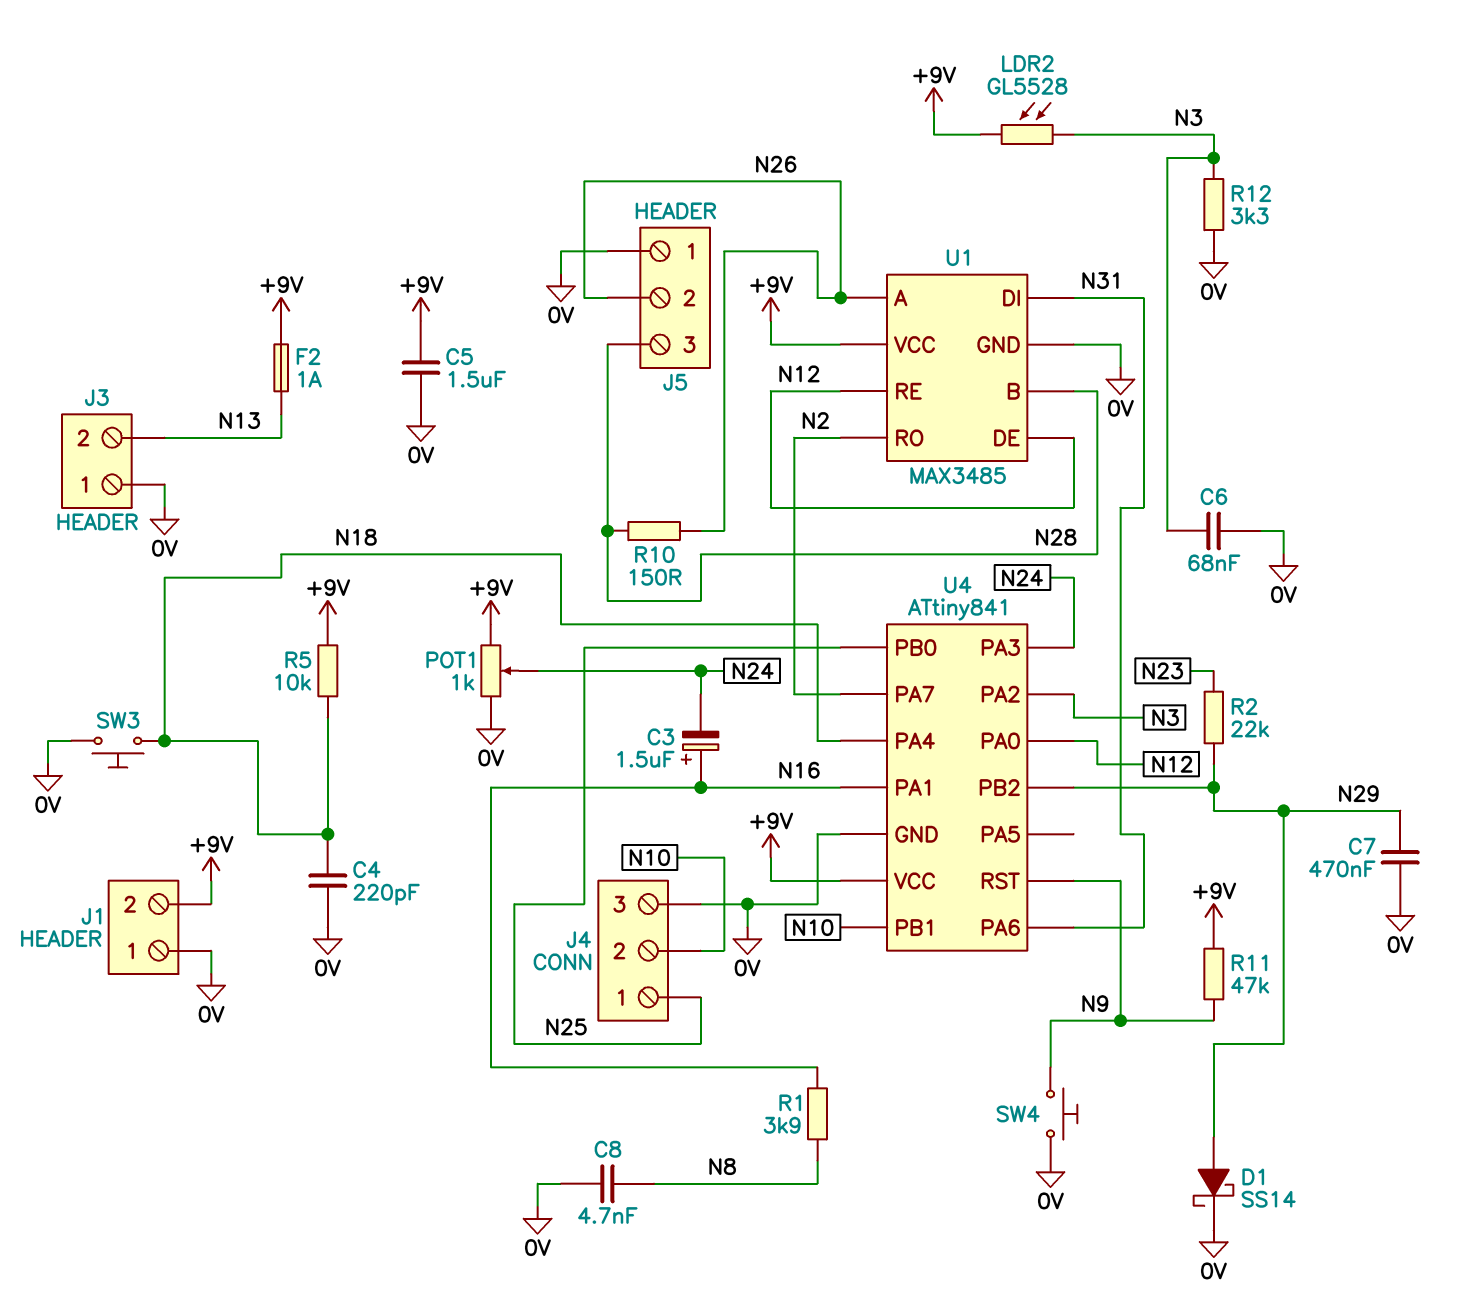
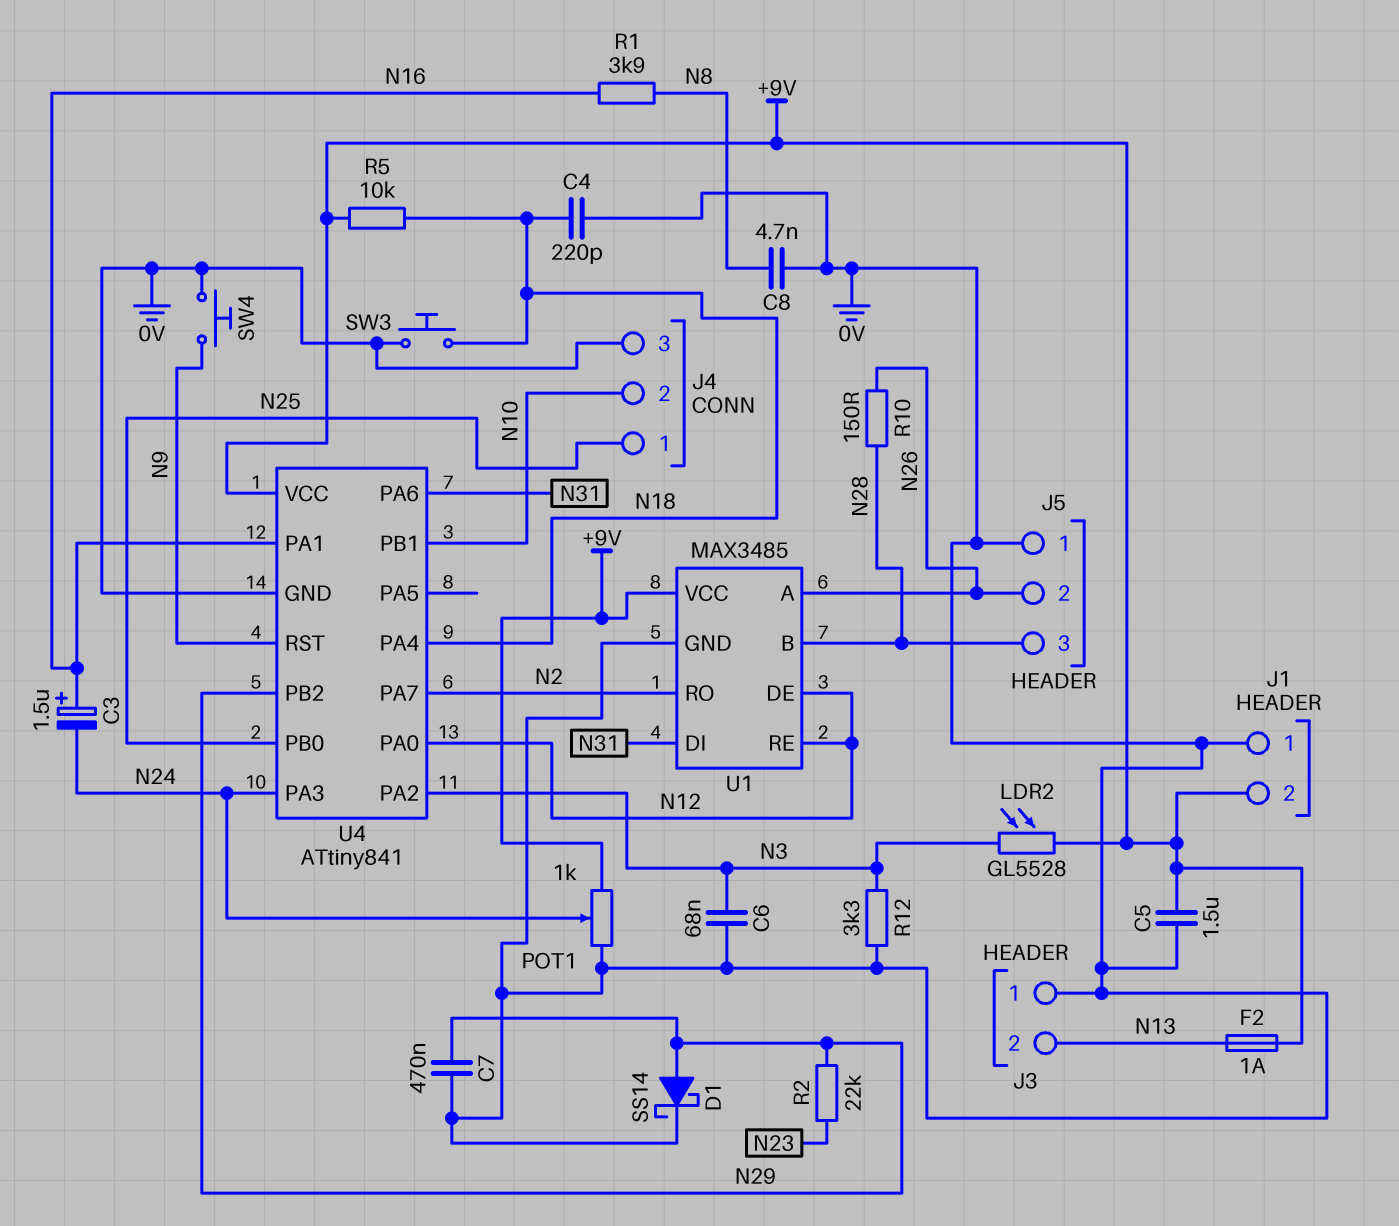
R11: 47k (+9V, N9) -> none

